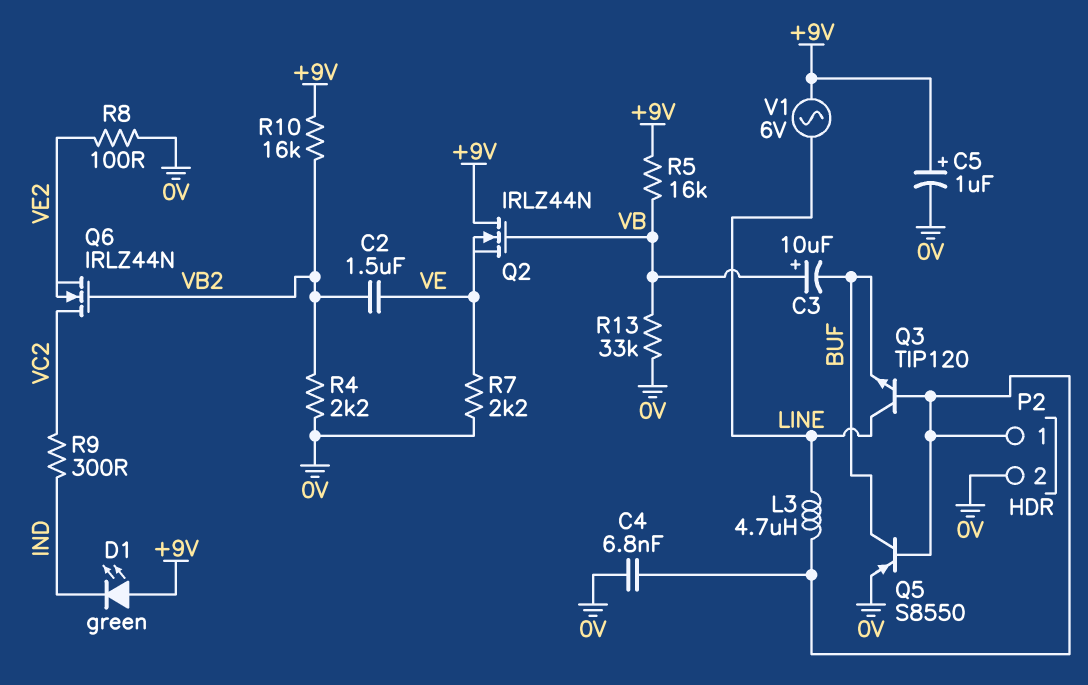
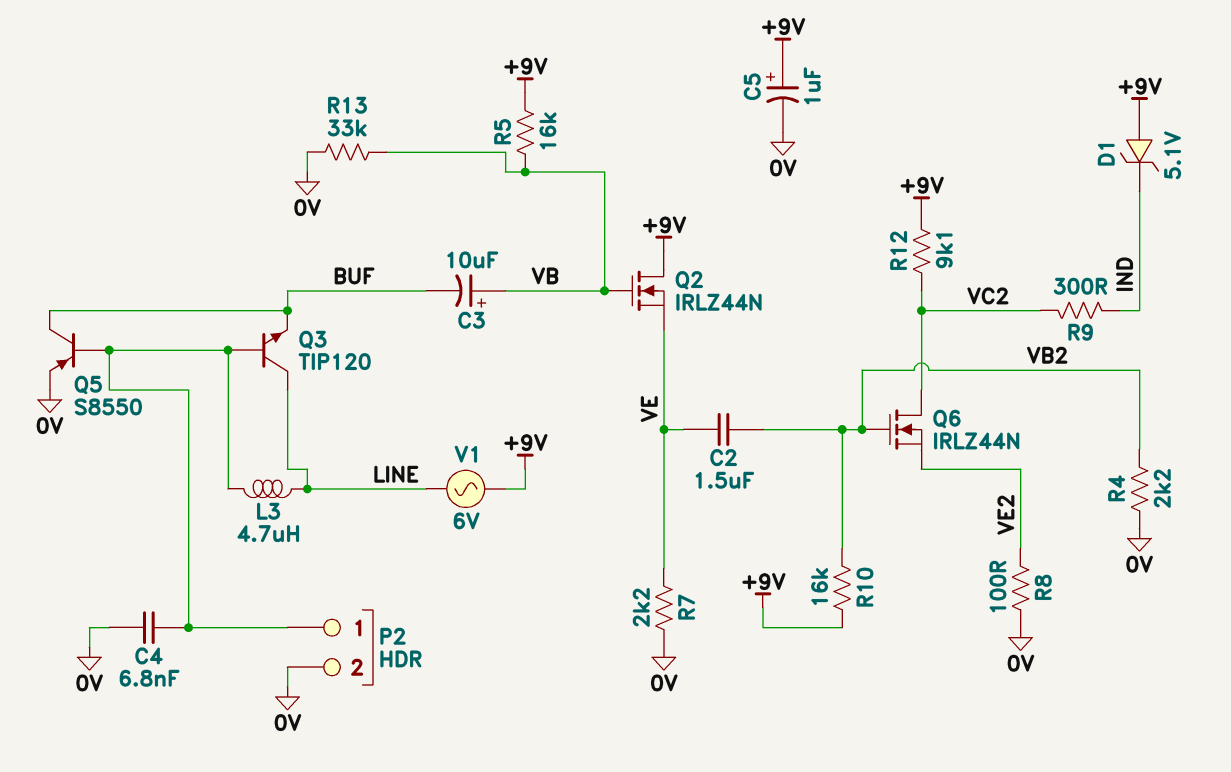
D1: LED green (A +9V, K IND) -> zener 5.1V (A +9V, K IND)
R12: none -> 9.1k (+9V, VC2)

